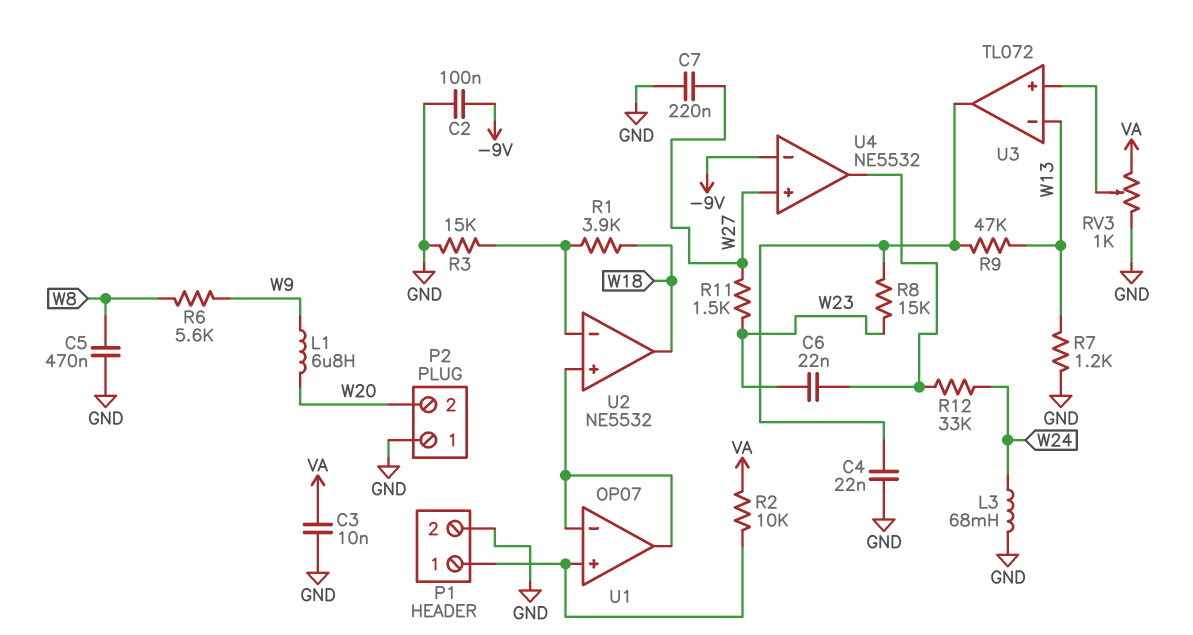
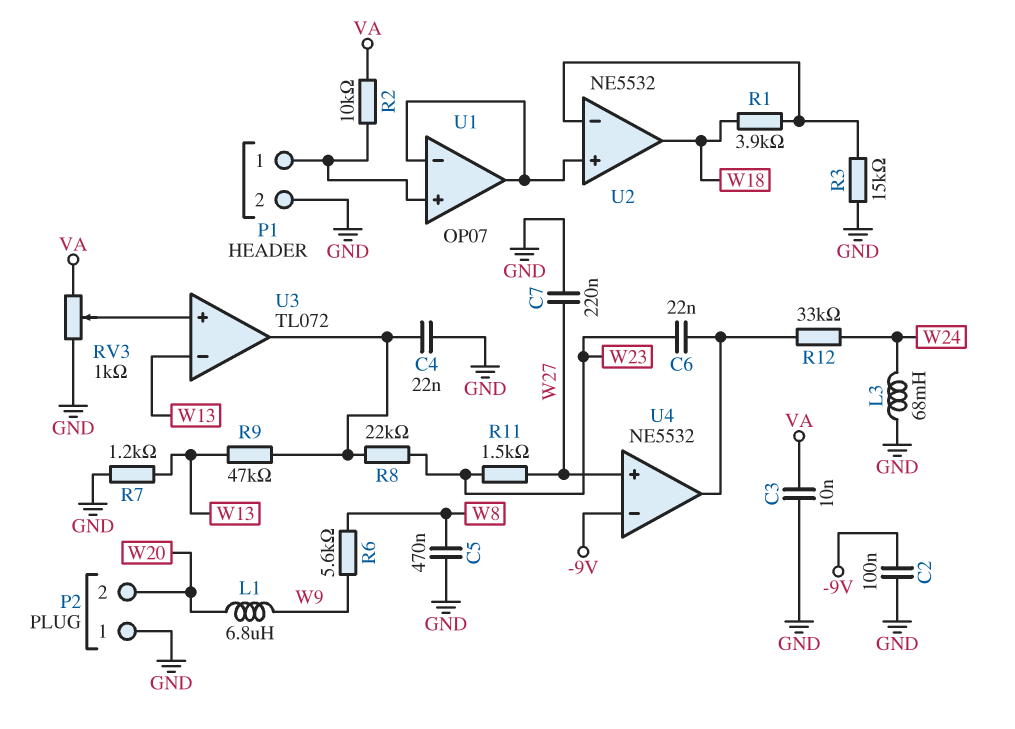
R8: 15k (U3/out, W23) -> 22k (U3/out, W23)

